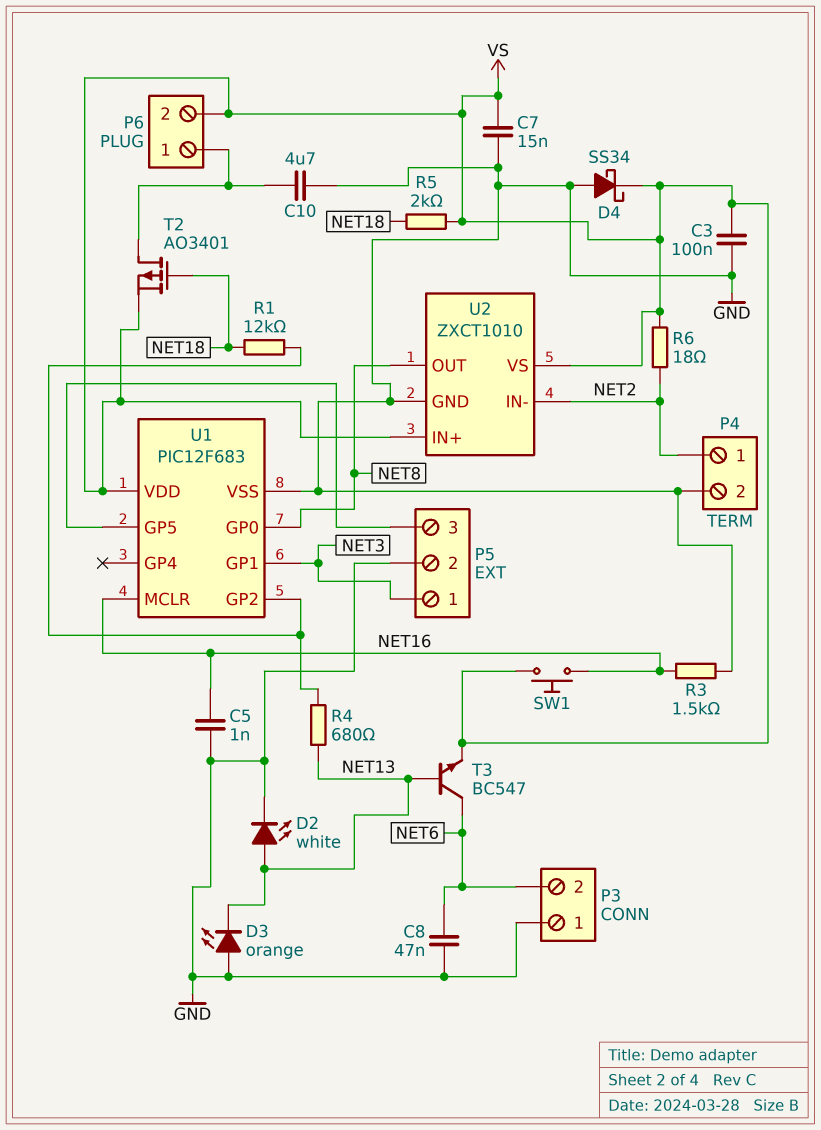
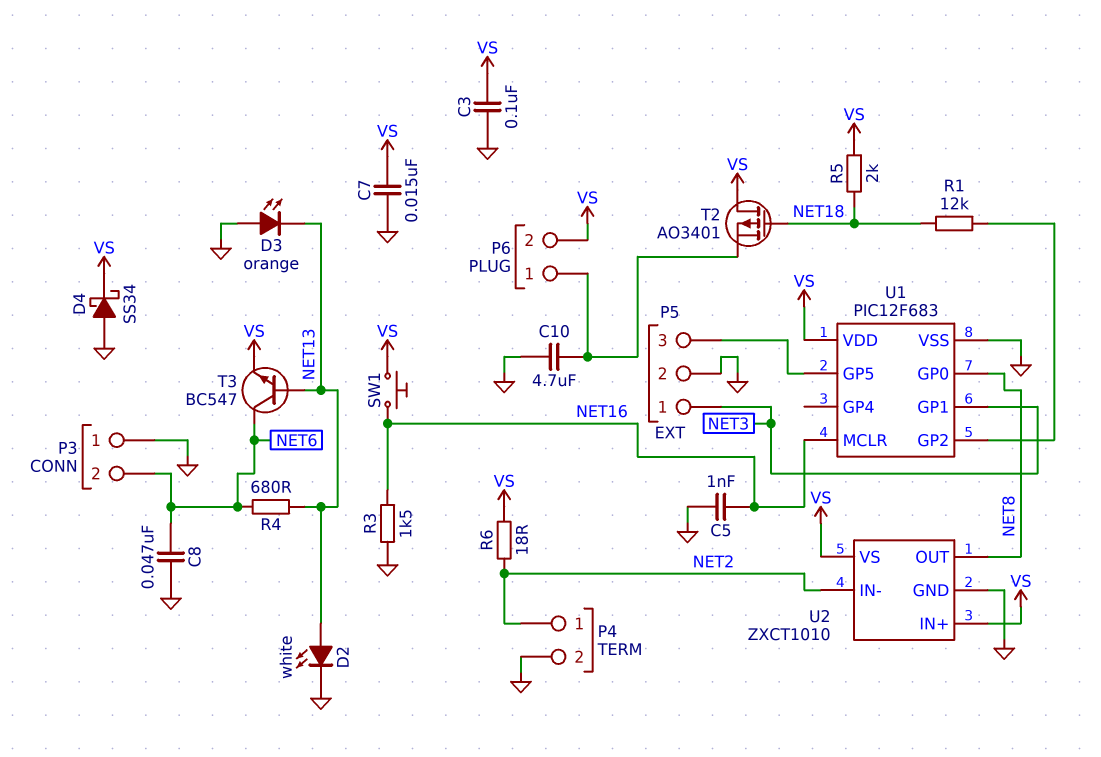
R4: 680 (NET13, U1/GP2) -> 680 (NET6, NET13)
T2: PMOS AO3401 (G NET18, D P6/1, S VS) -> PMOS AO3401 (G NET18, D VS, S P6/1)

